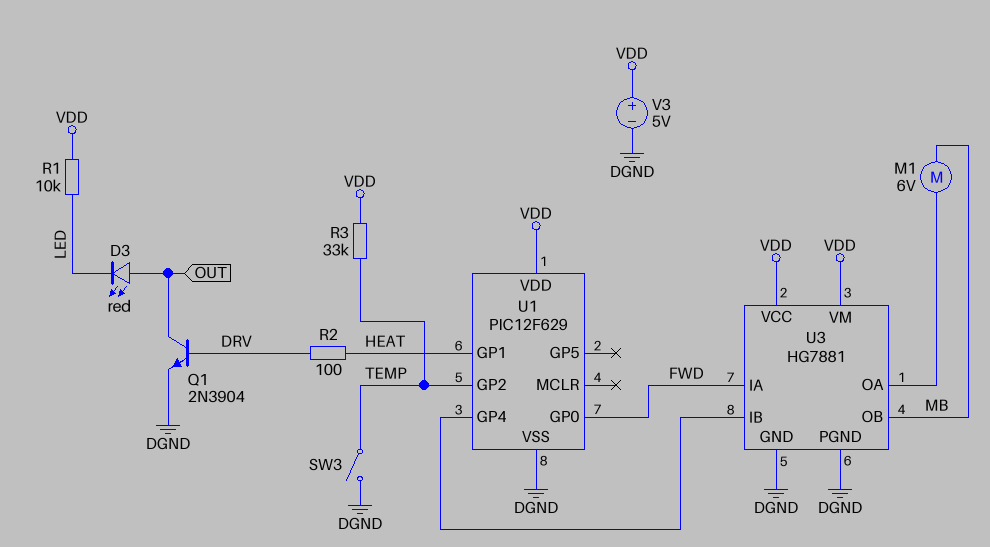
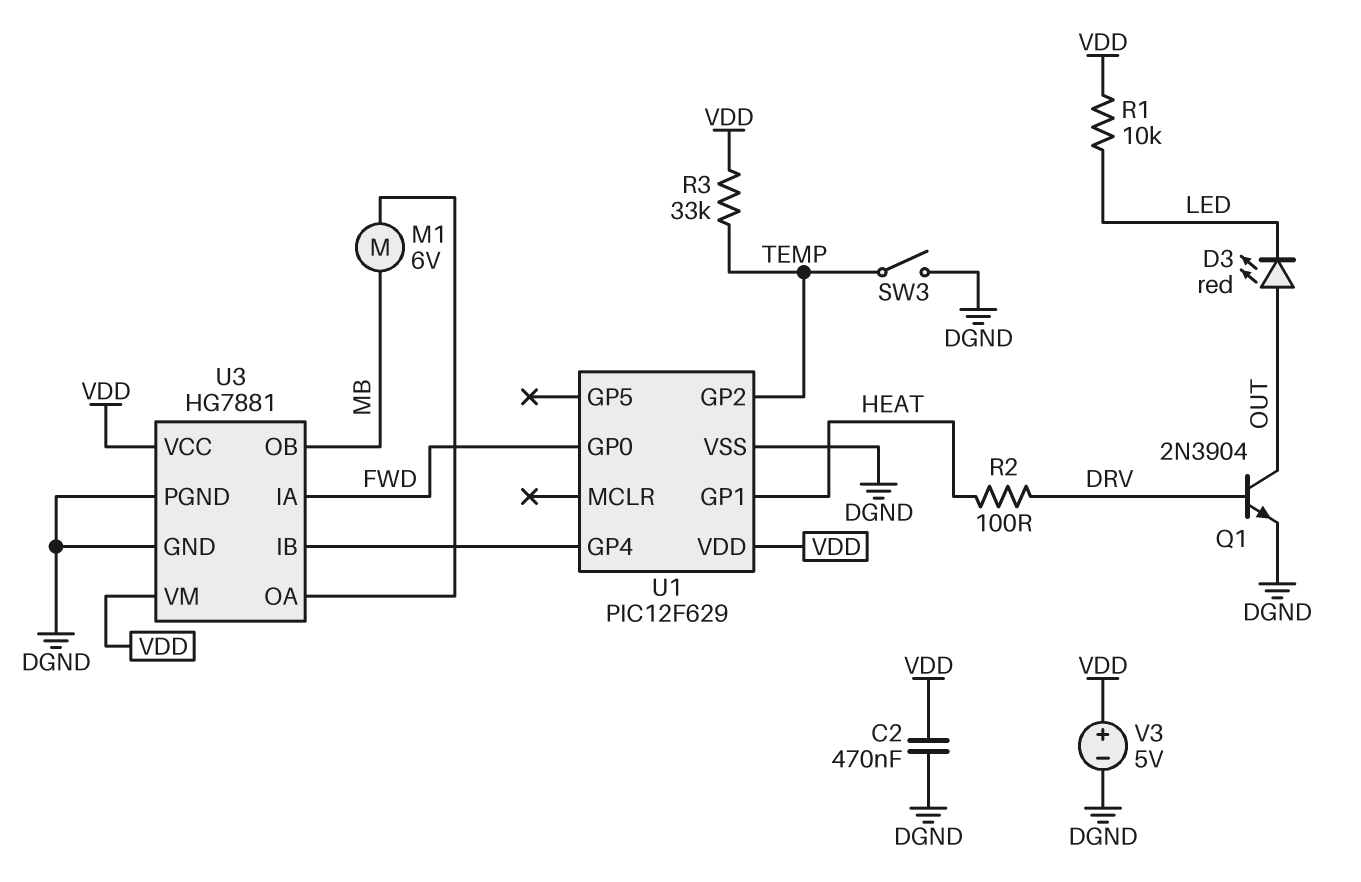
C2: none -> 470nF (DGND, VDD)

